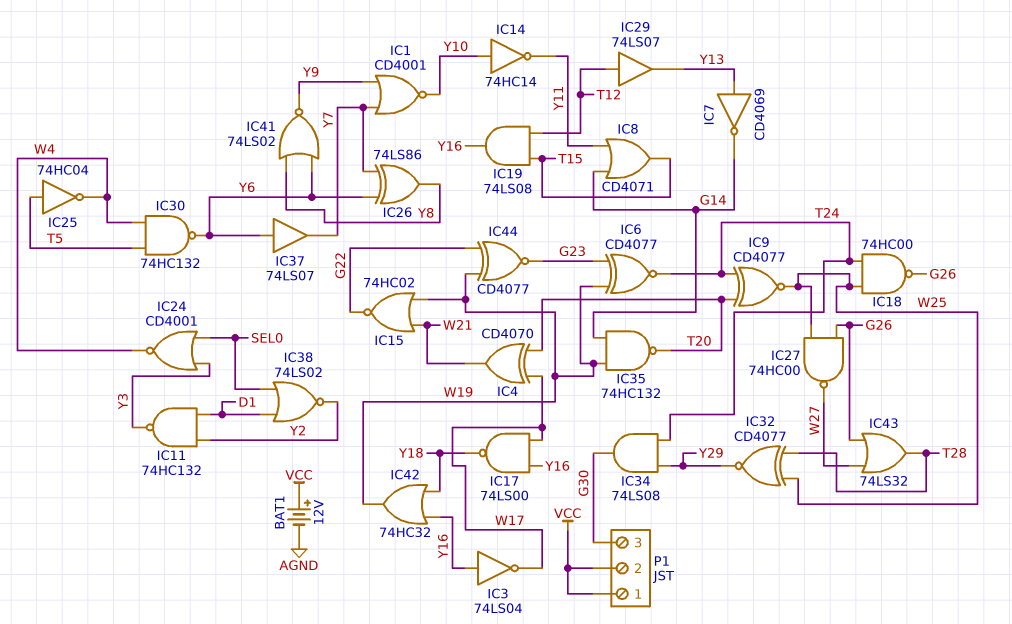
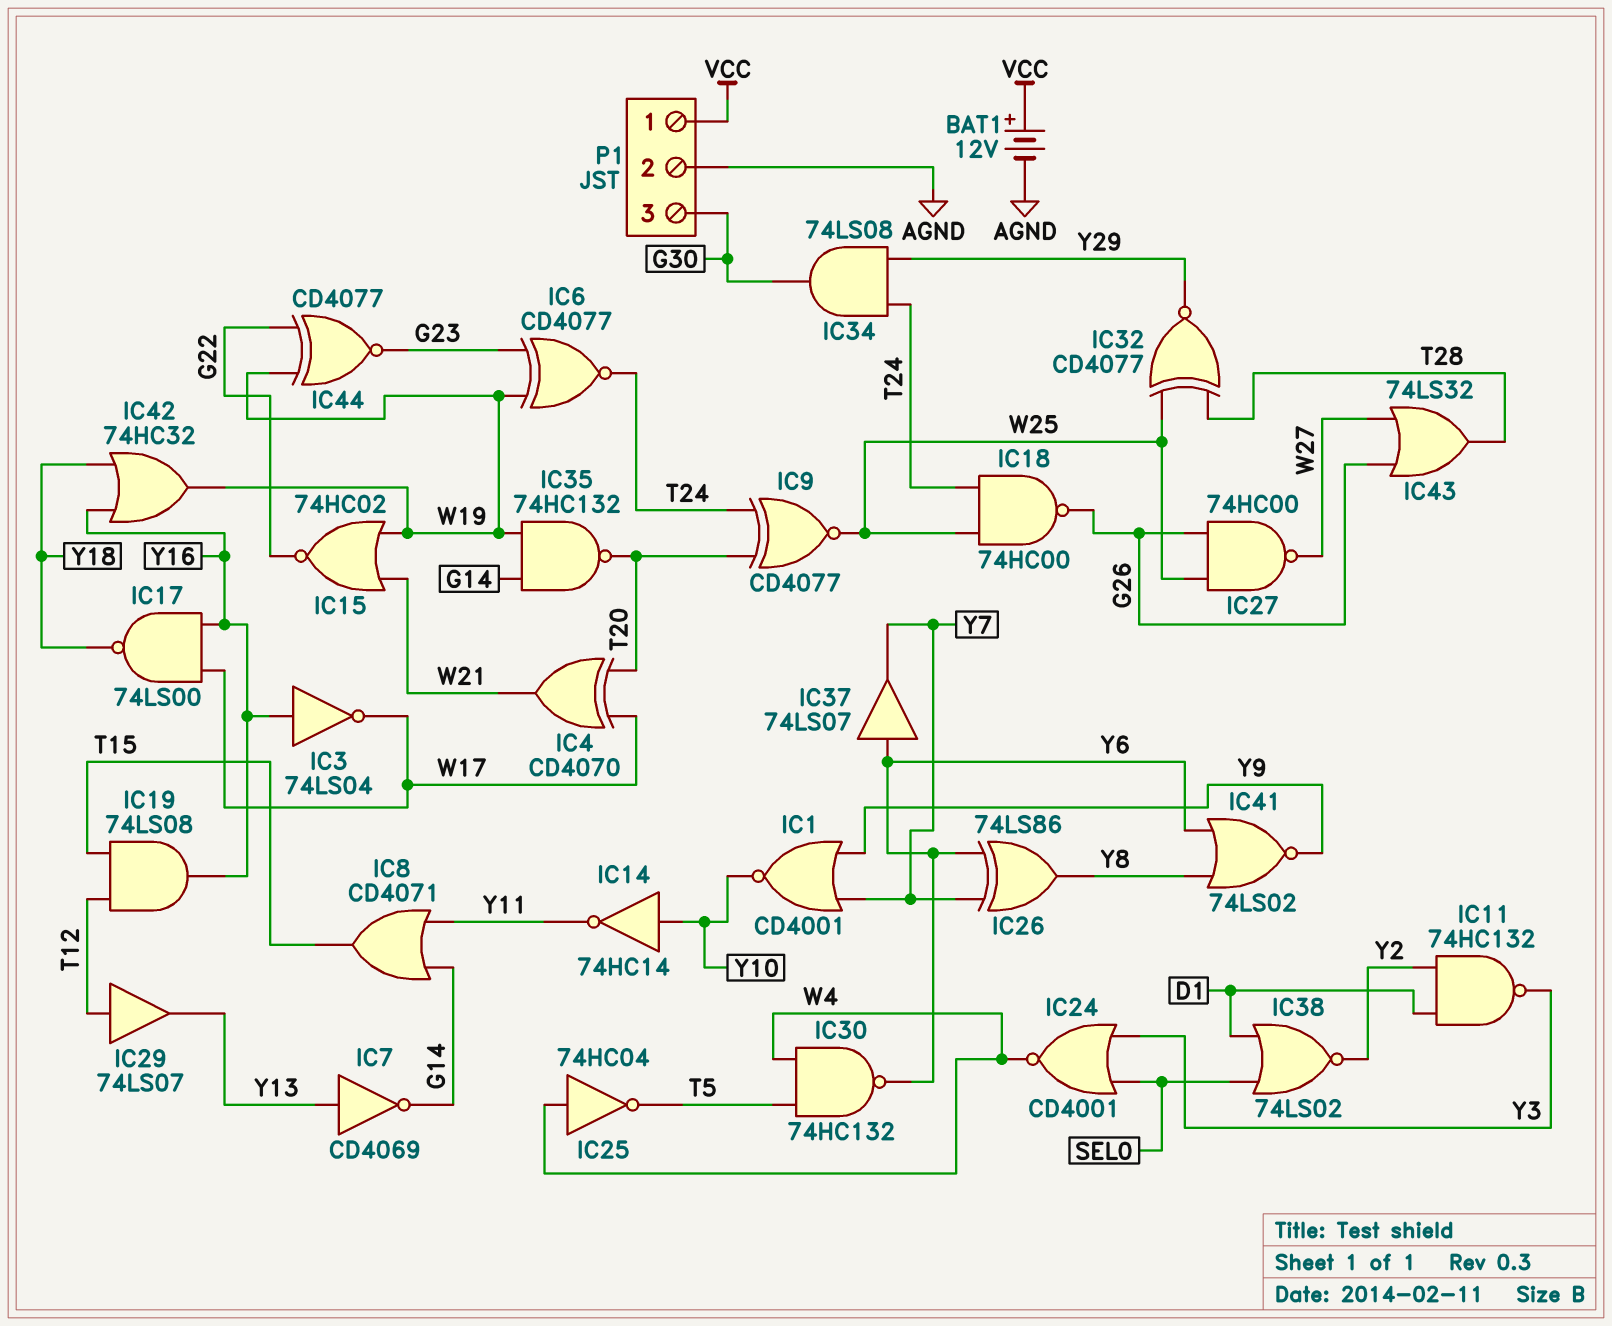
IC25: NOT 74HC04 (in T5, out W4) -> NOT 74HC04 (in W4, out T5)
P1 pin 2: VCC -> AGND

